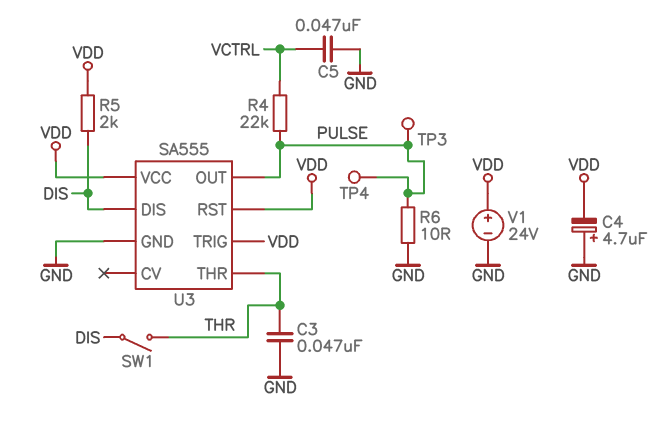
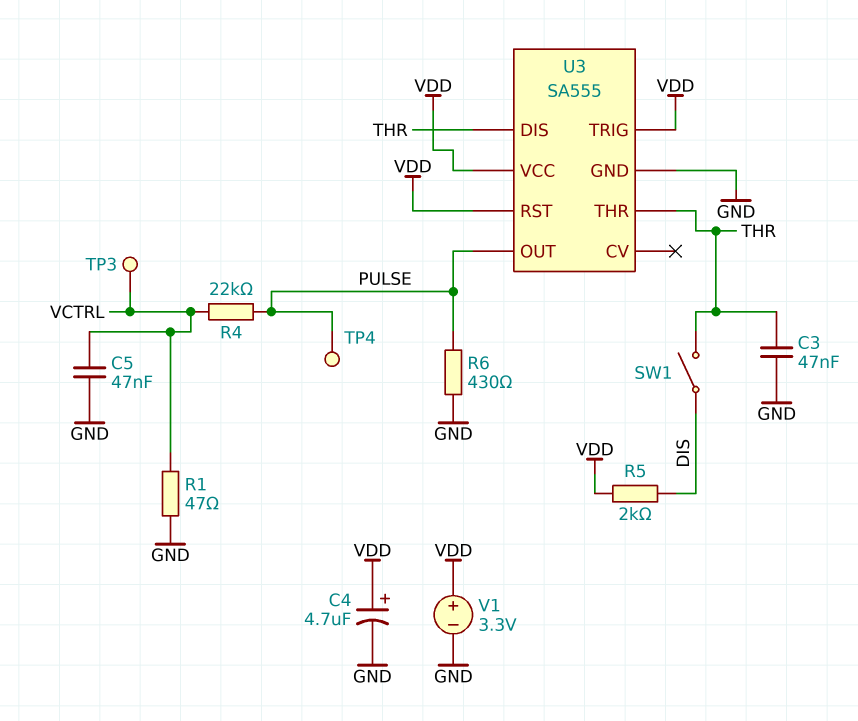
C4: 4.7uF (plus GND, minus VDD) -> 4.7uF (plus VDD, minus GND)
R1: none -> 47 (GND, VCTRL)
R6: 10 (GND, PULSE) -> 430 (GND, PULSE)
TP3: test point (PULSE) -> test point (VCTRL)
U3 pin DIS: DIS -> THR
V1: 24V (plus VDD, minus GND) -> 3.3V (plus VDD, minus GND)

